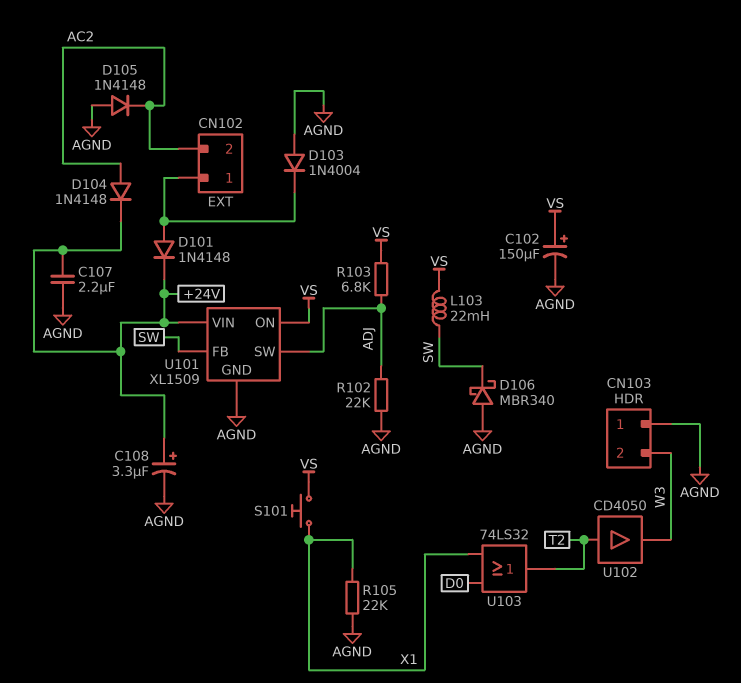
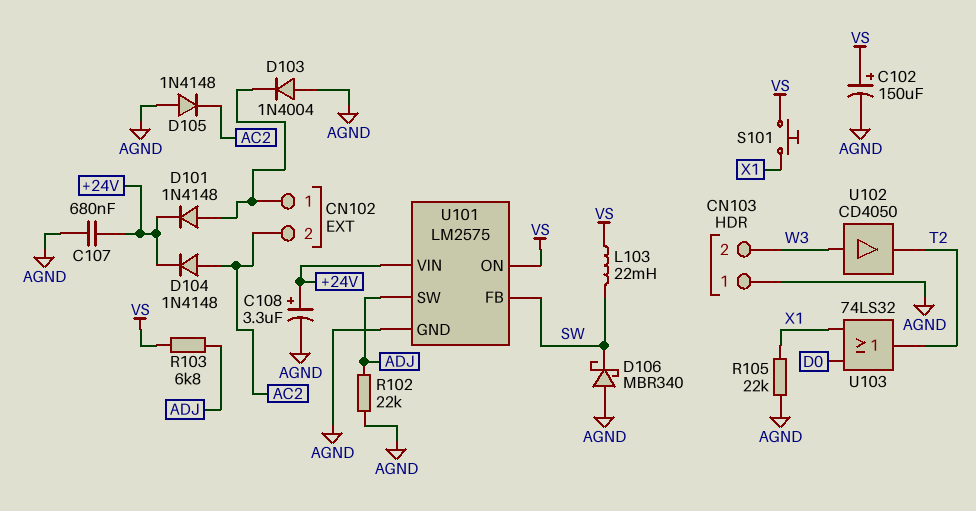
C107: 2.2uF (+24V, AGND) -> 680nF (+24V, AGND)
U101: XL1509 -> LM2575
U102: buffer CD4050 (in T2, out W3) -> buffer CD4050 (in W3, out T2)

